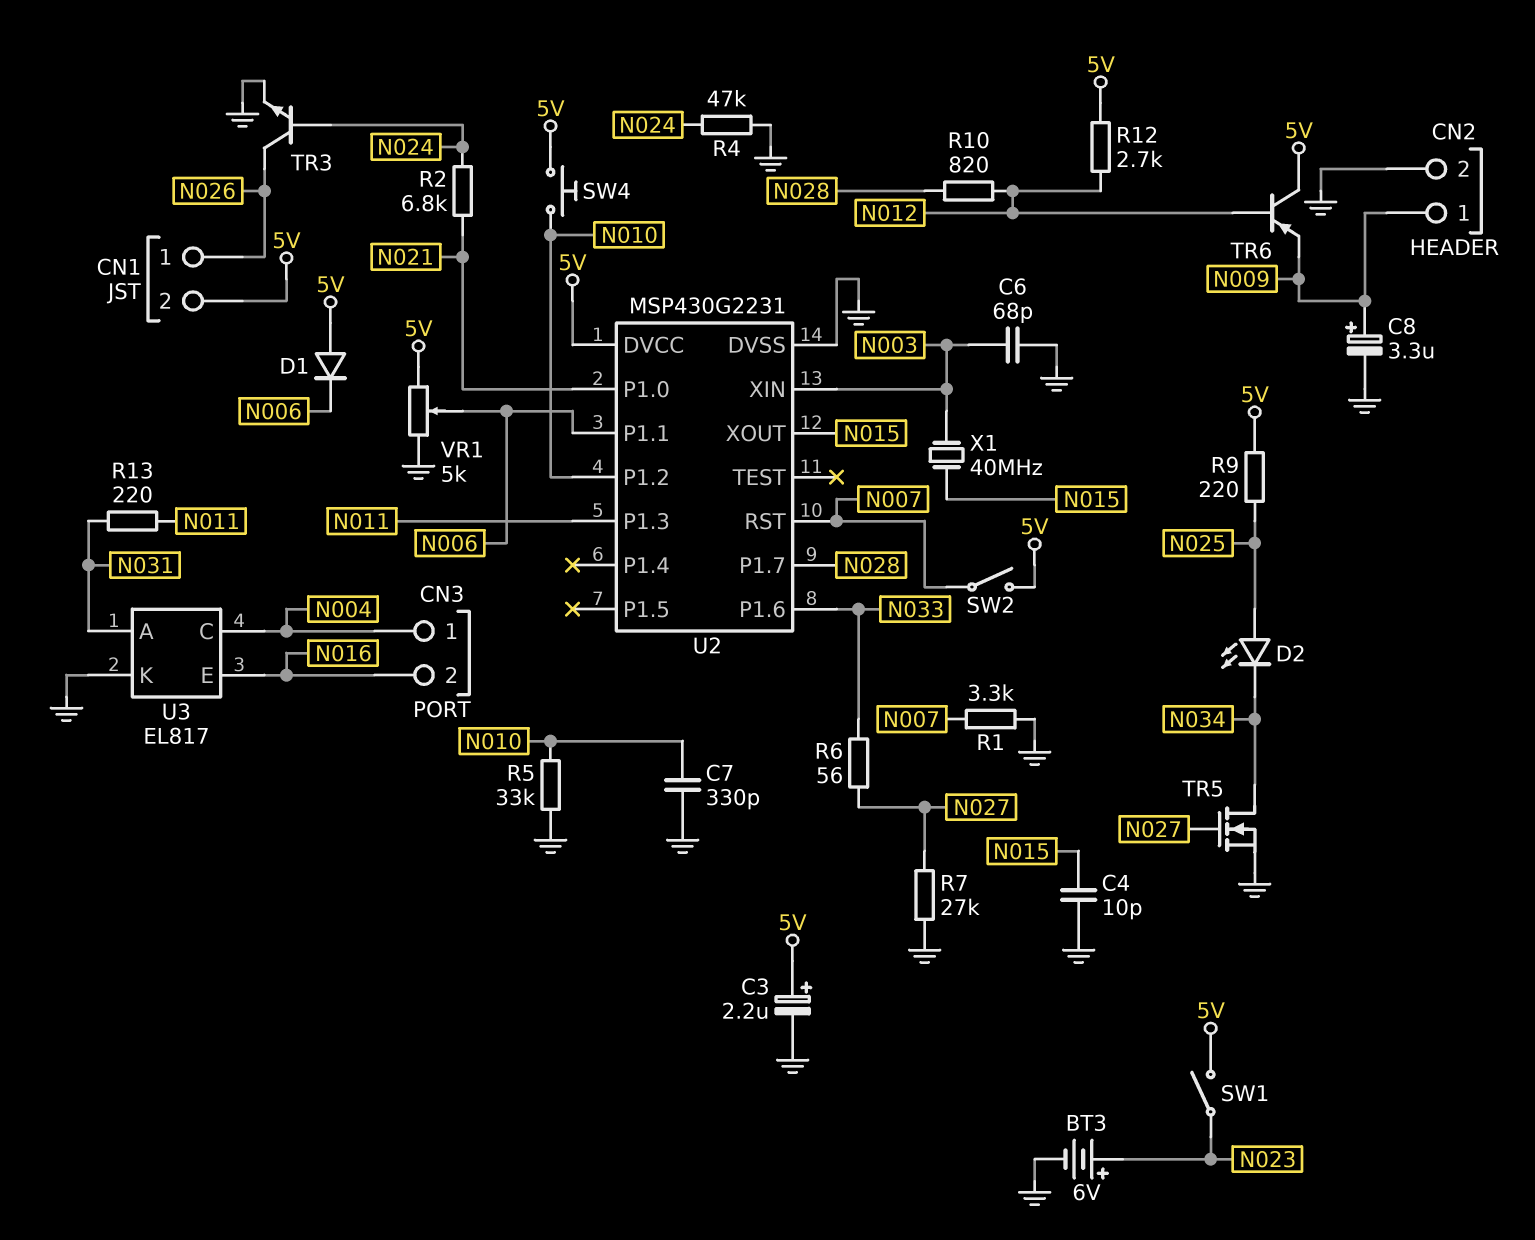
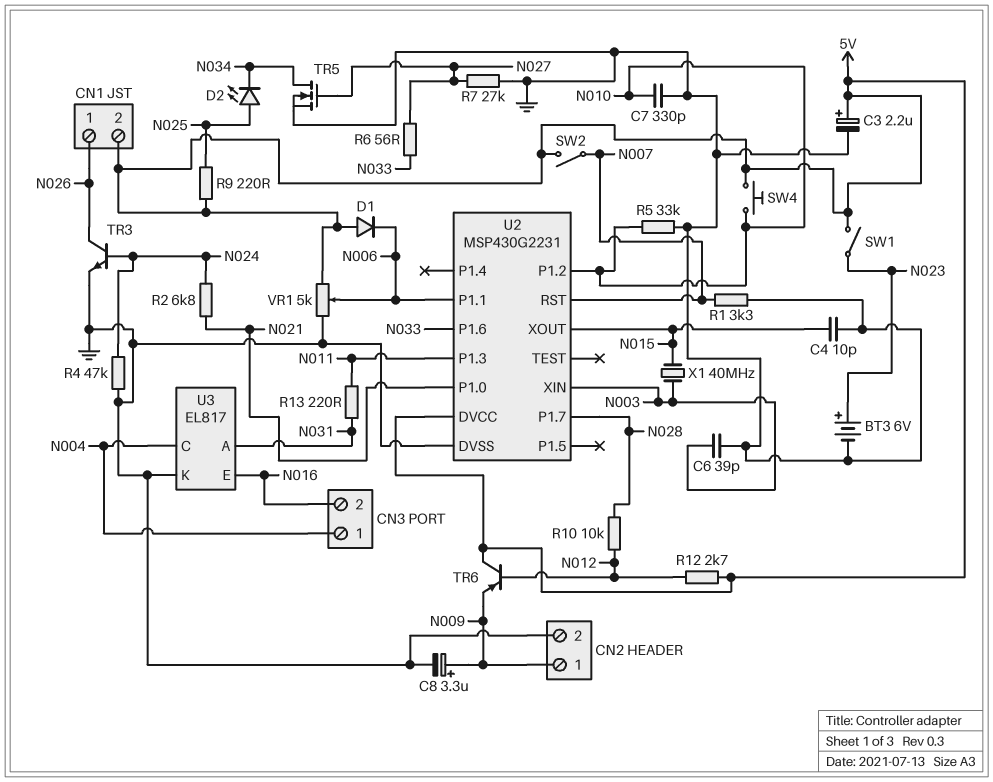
C6: 68pF (GND, N003) -> 39pF (GND, N003)
R10: 820 (N012, N028) -> 10k (N012, N028)

